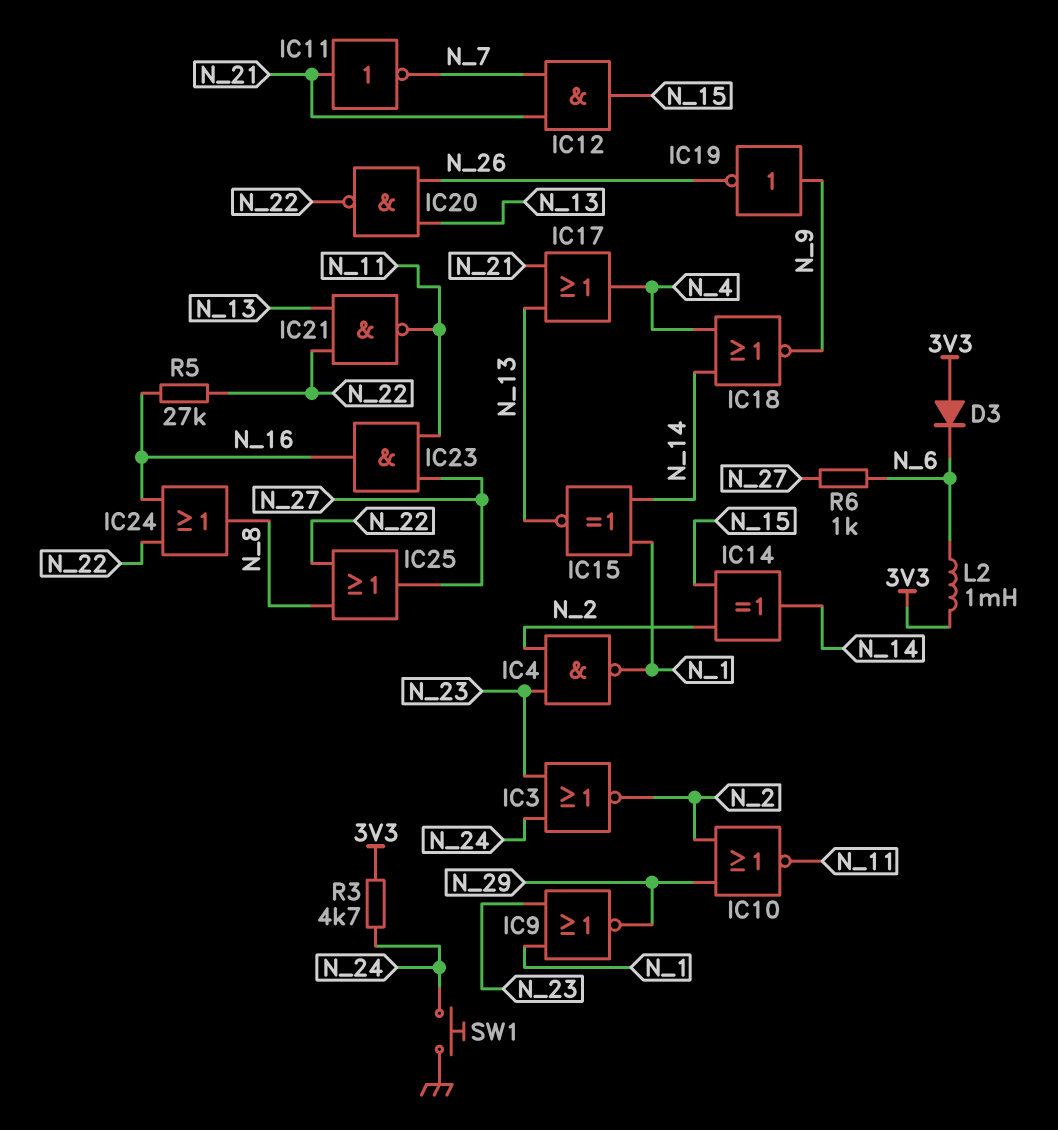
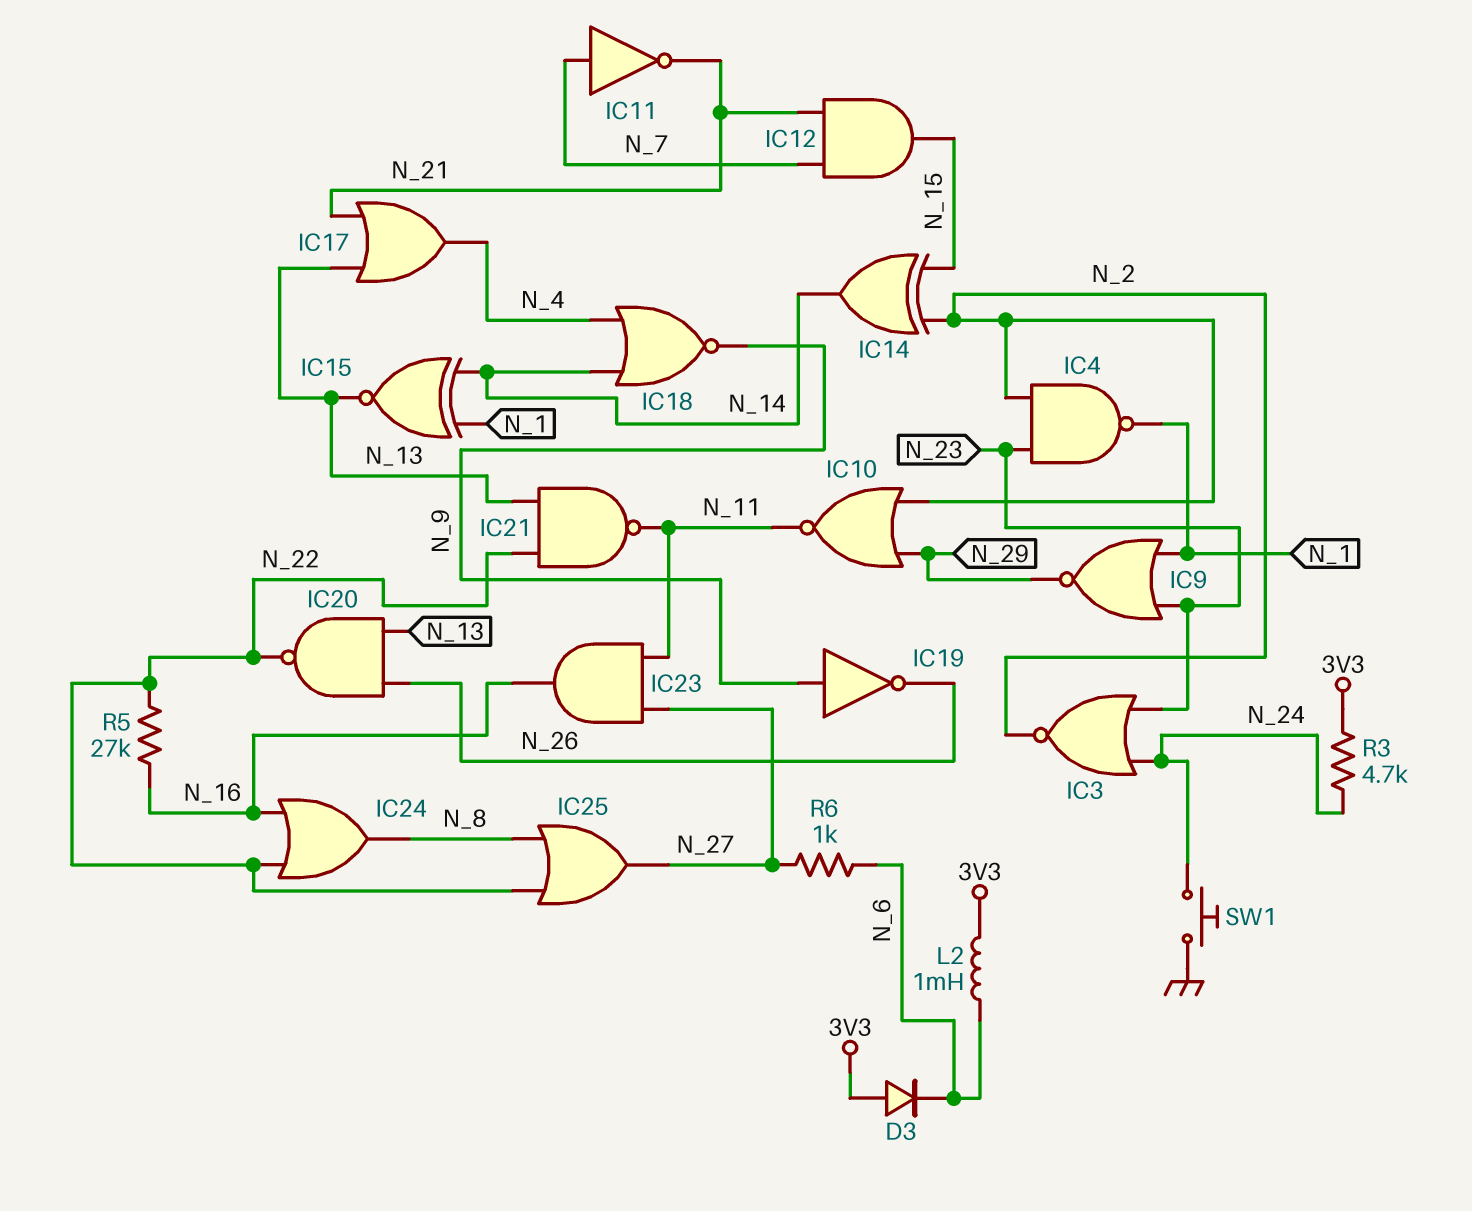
IC11: NOT (in N_21, out N_7) -> NOT (in N_7, out N_21)

